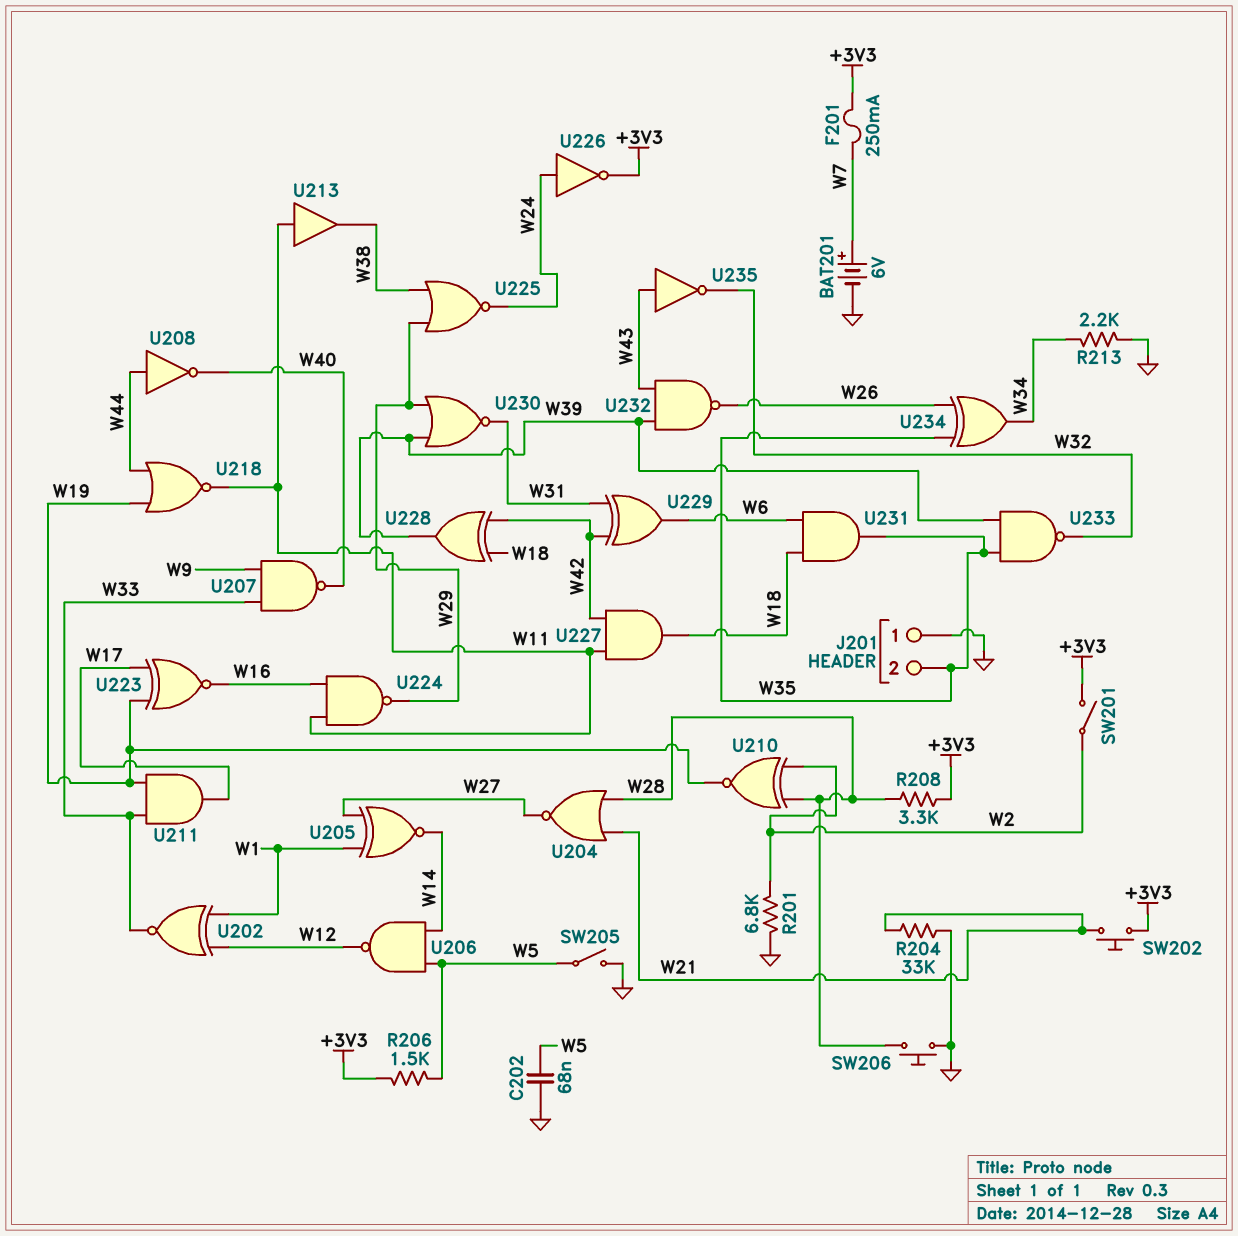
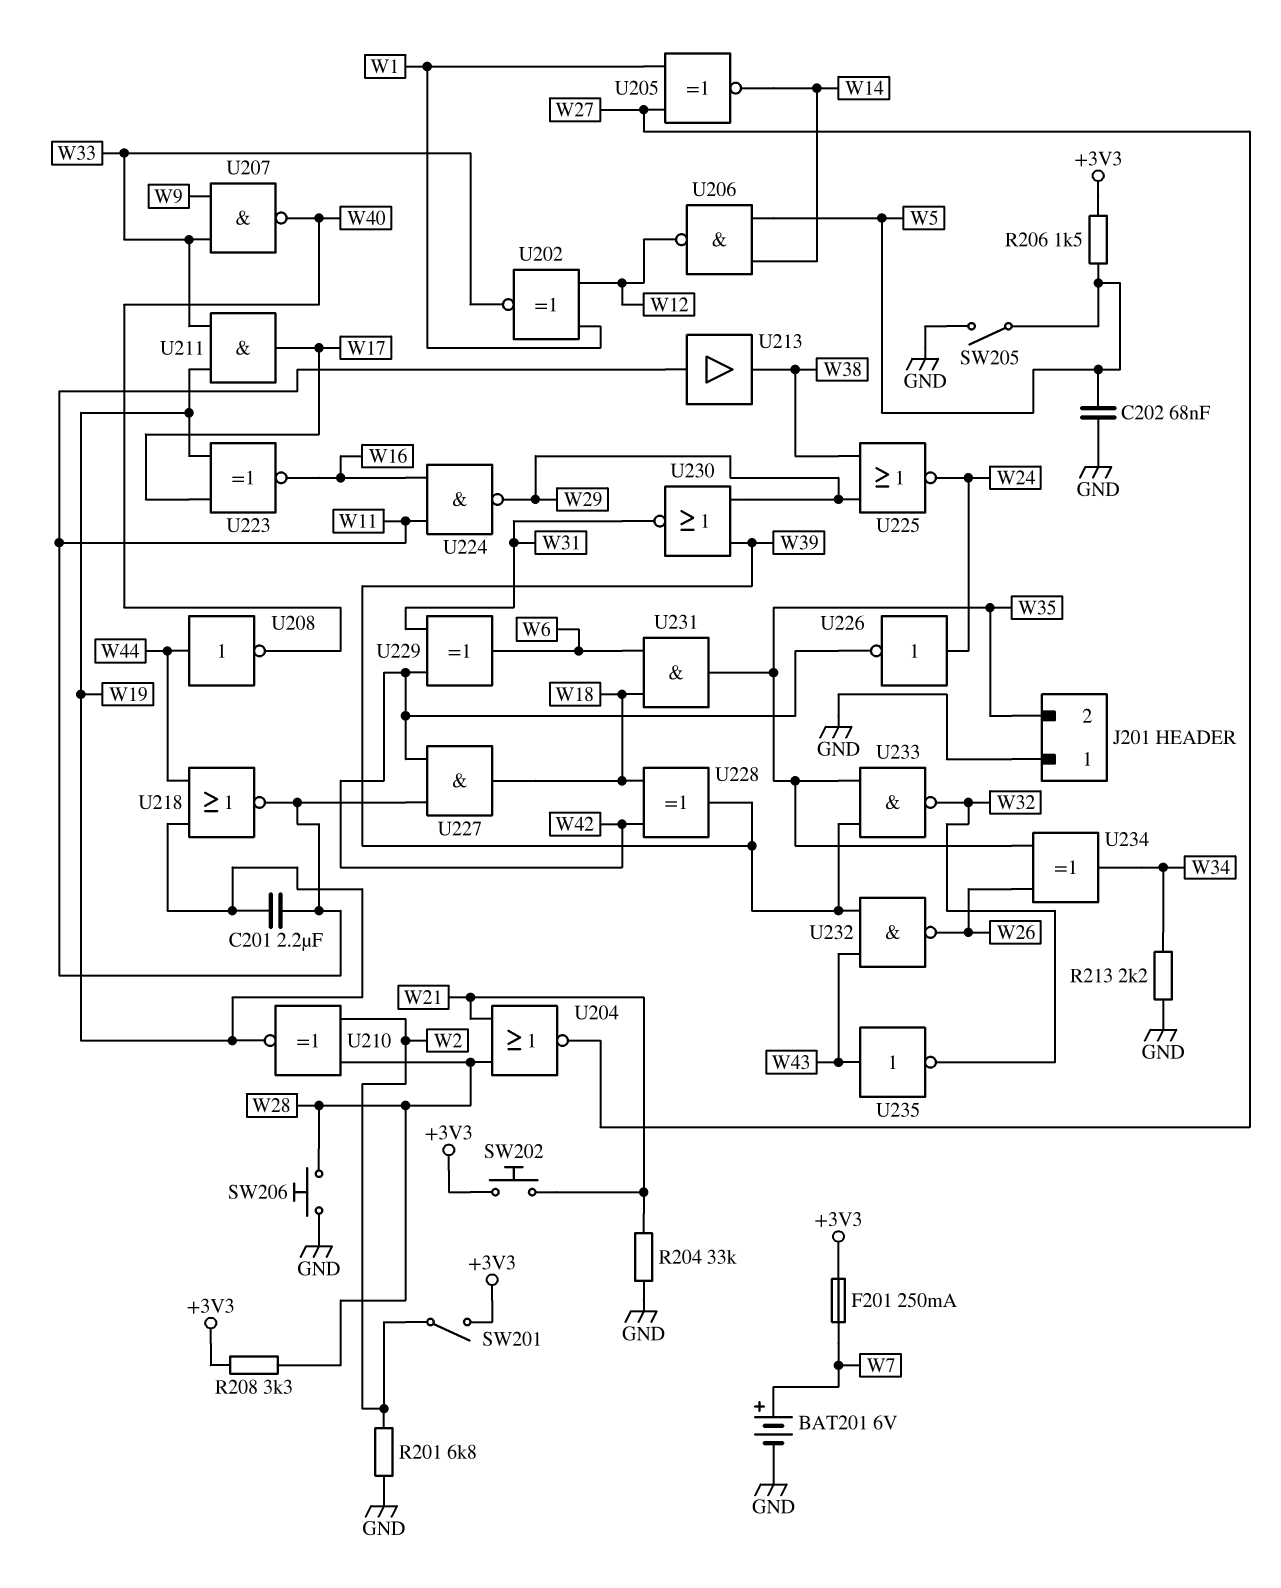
C201: none -> 2.2uF (W11, W19)
U226: NOT (in W24, out +3V3) -> NOT (in W24, out W42)

